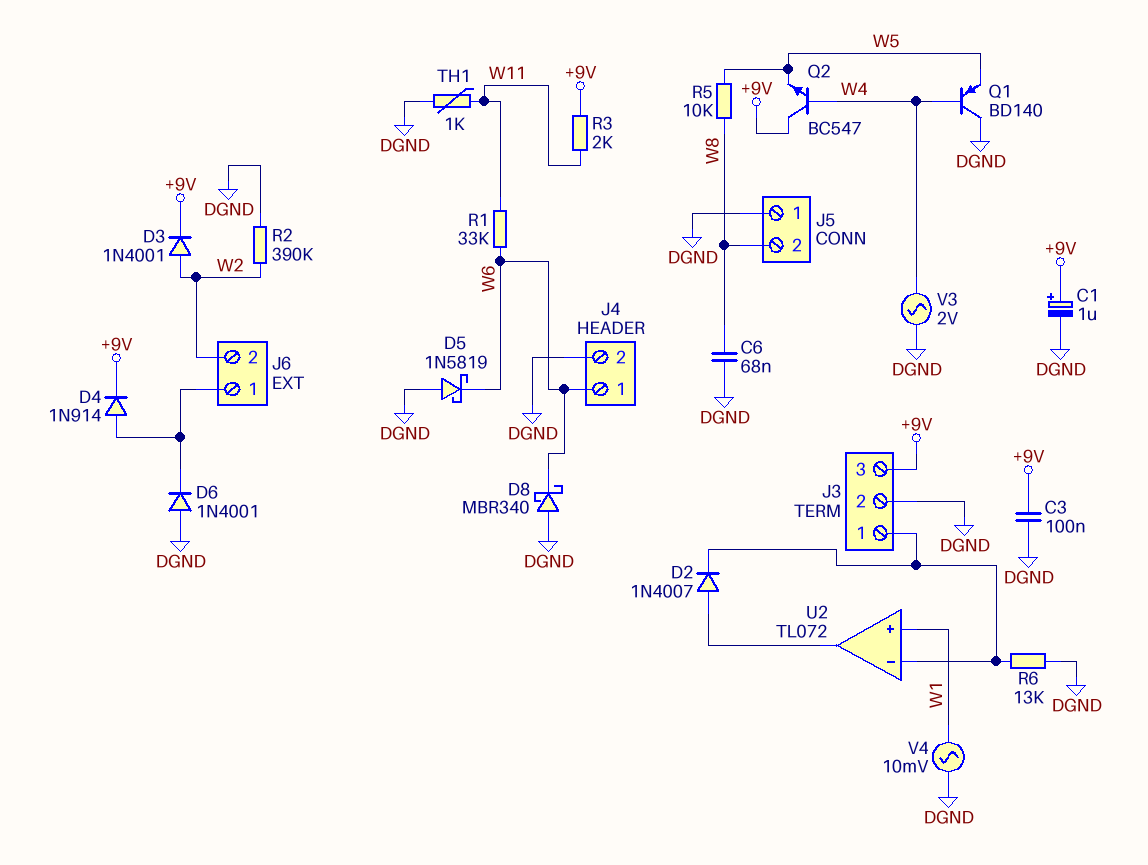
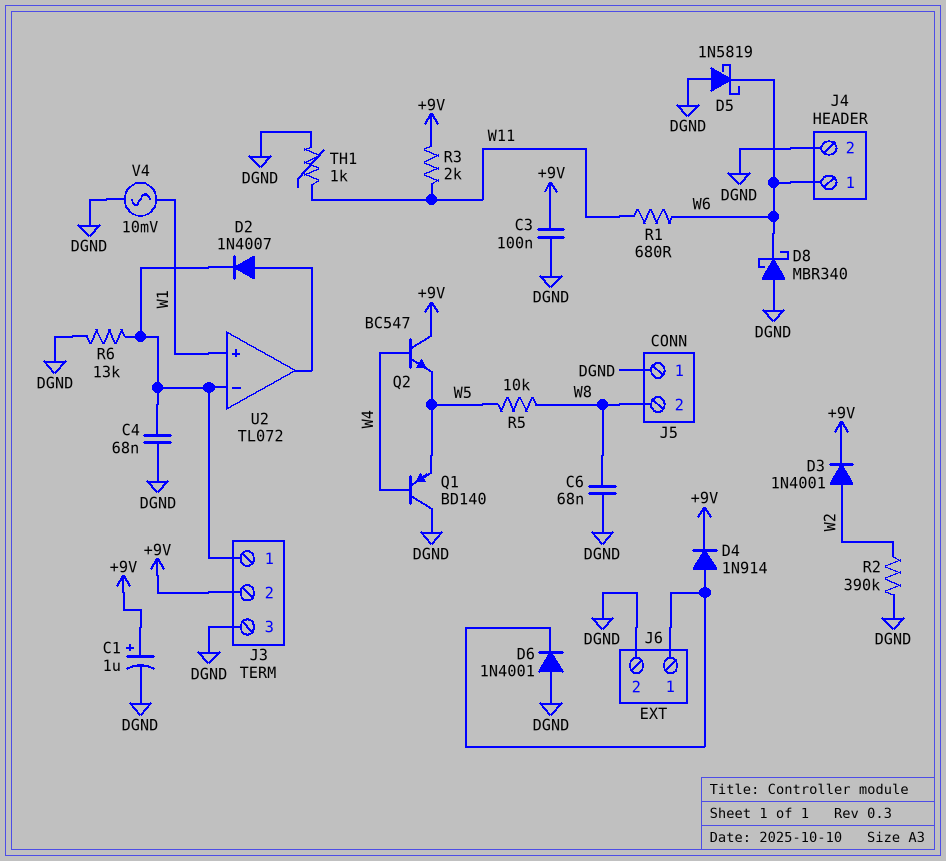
C4: none -> 68nF (DGND, J3/1)
J3 pin 2: DGND -> +9V
J3 pin 3: +9V -> DGND
J6 pin 2: W2 -> DGND
R1: 33k (W6, W11) -> 680 (W6, W11)
V3: AC 2V (DGND, W4) -> none

